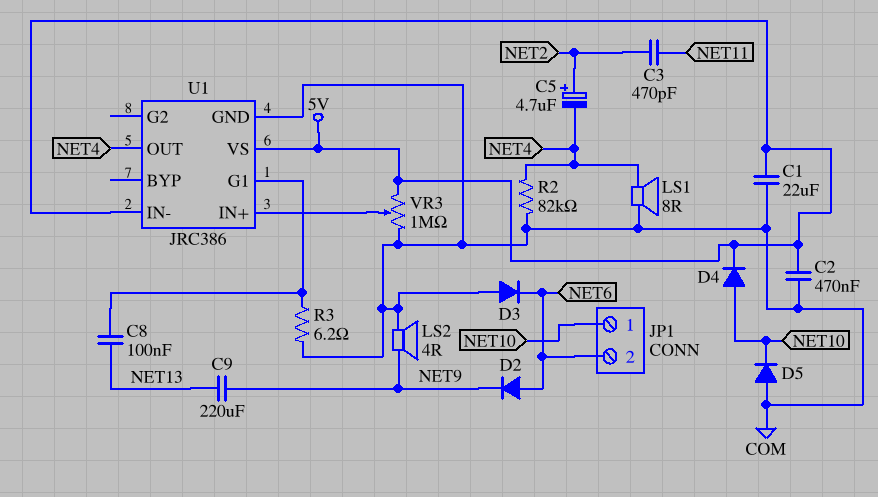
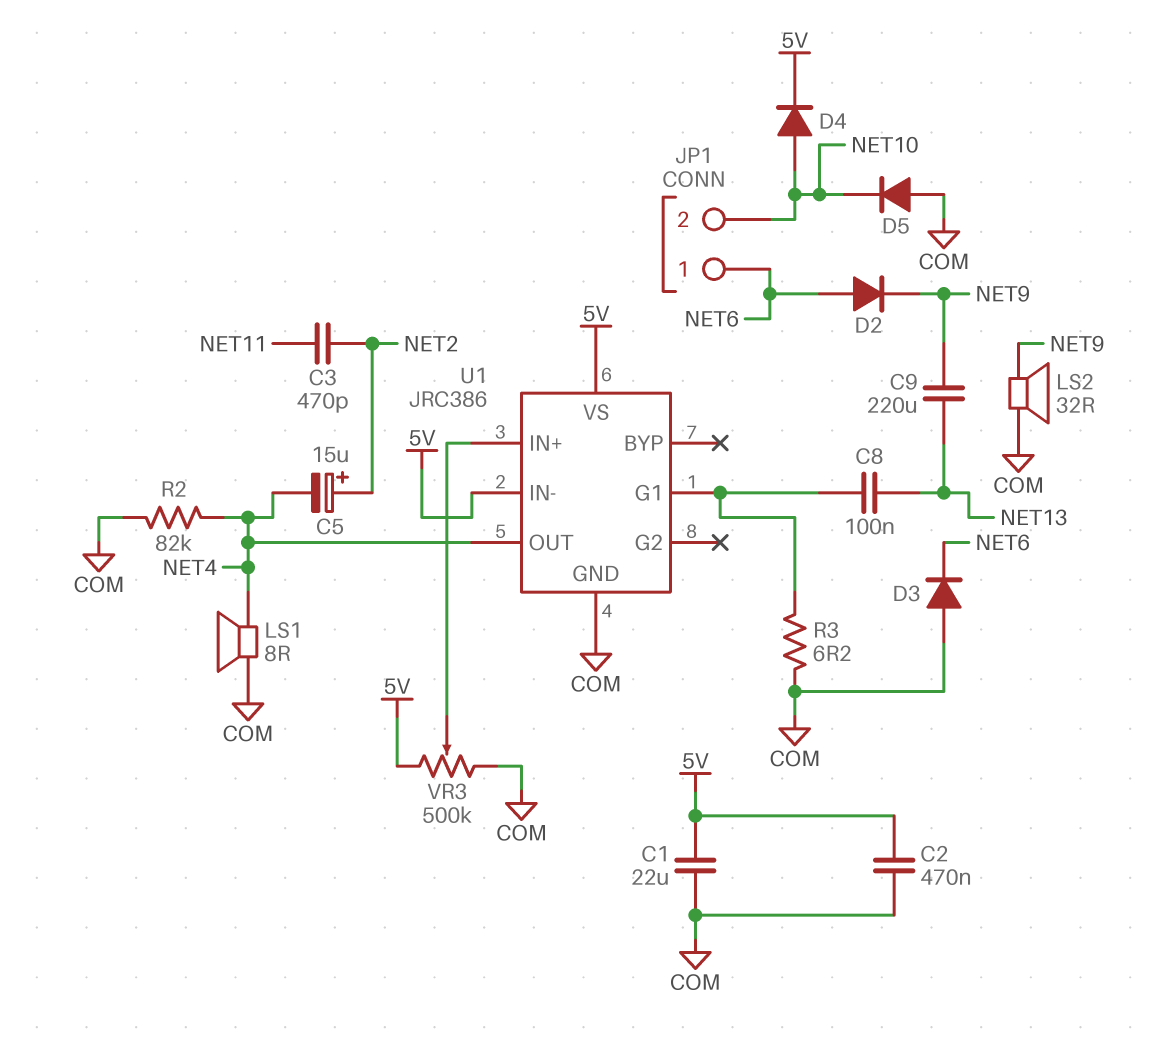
C5: 4.7uF (plus NET2, minus NET4) -> 15uF (plus NET2, minus NET4)
JP1 pin 1: NET10 -> NET6
JP1 pin 2: NET6 -> NET10
LS2: speaker 4R (COM, NET9) -> speaker 32R (COM, NET9)
VR3: 1M (5V, COM, wiper U1/IN+) -> 500k (5V, COM, wiper U1/IN+)

